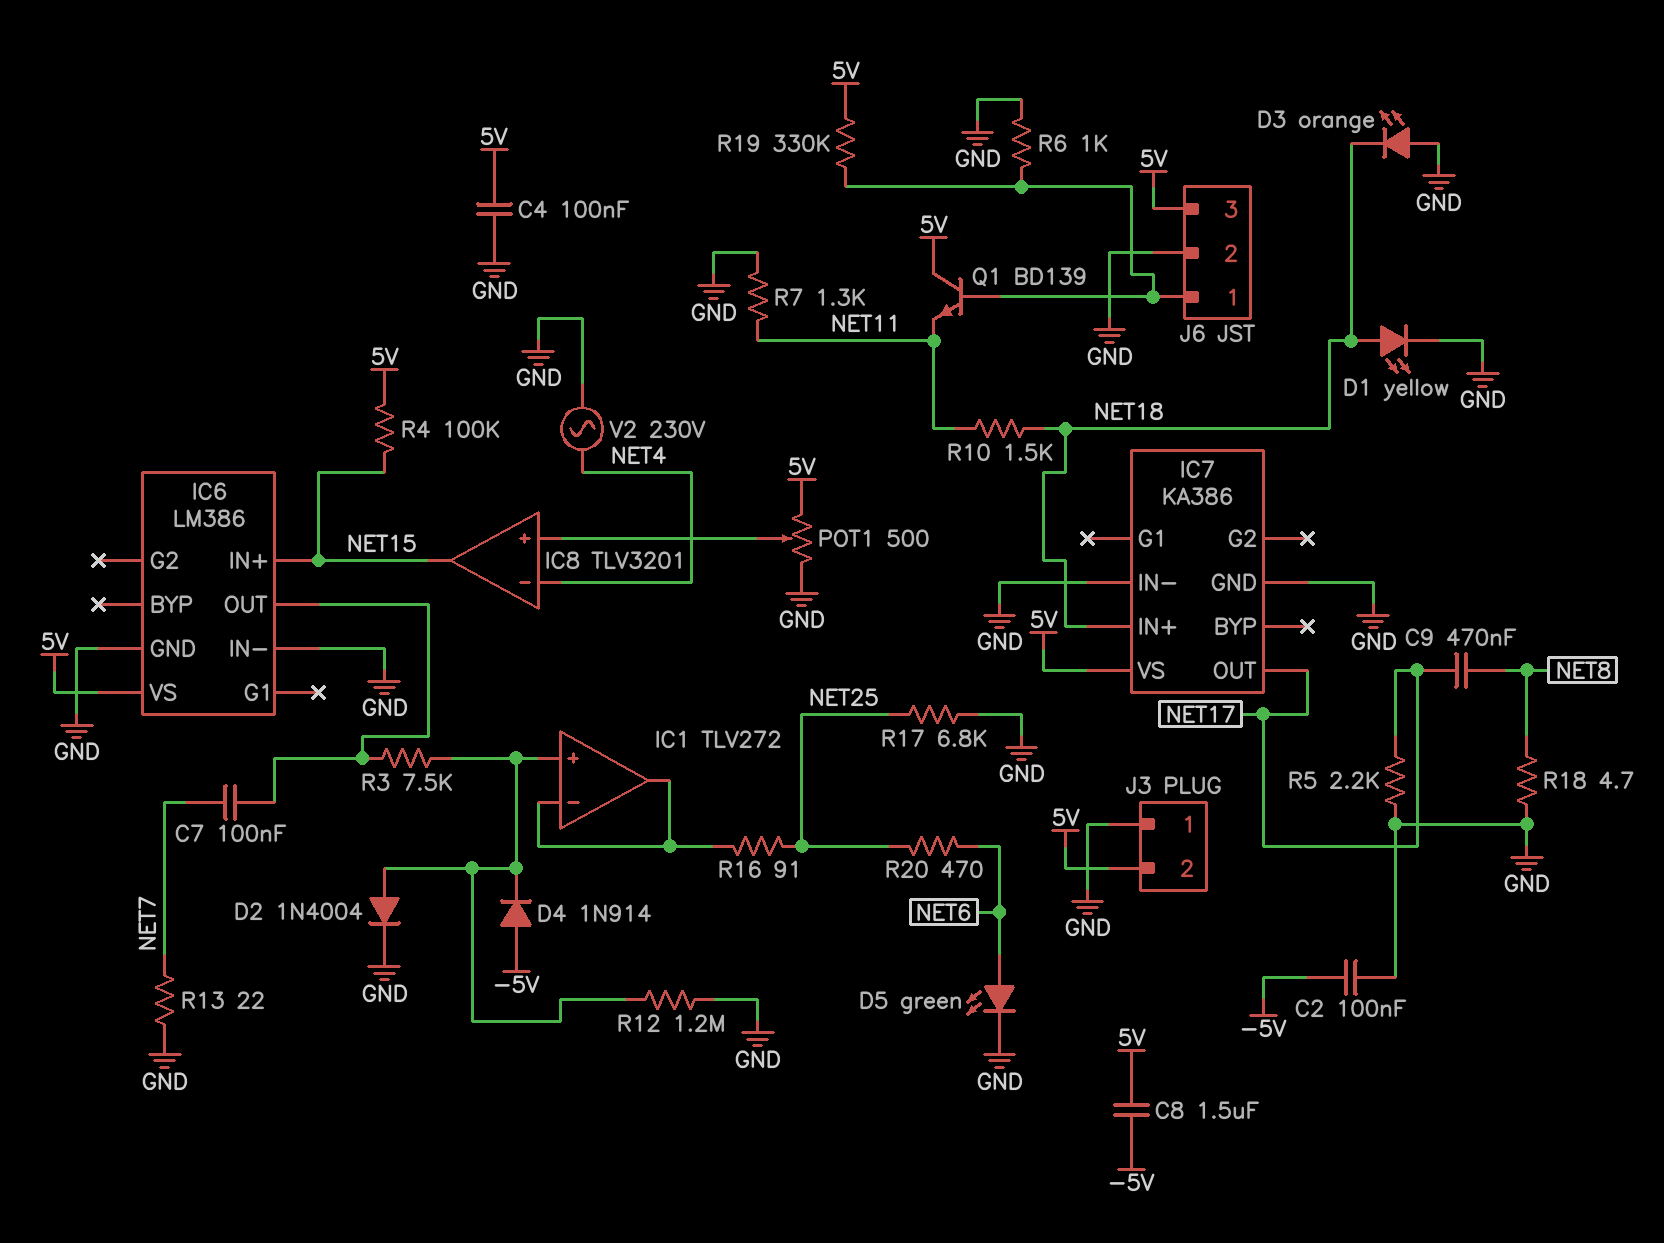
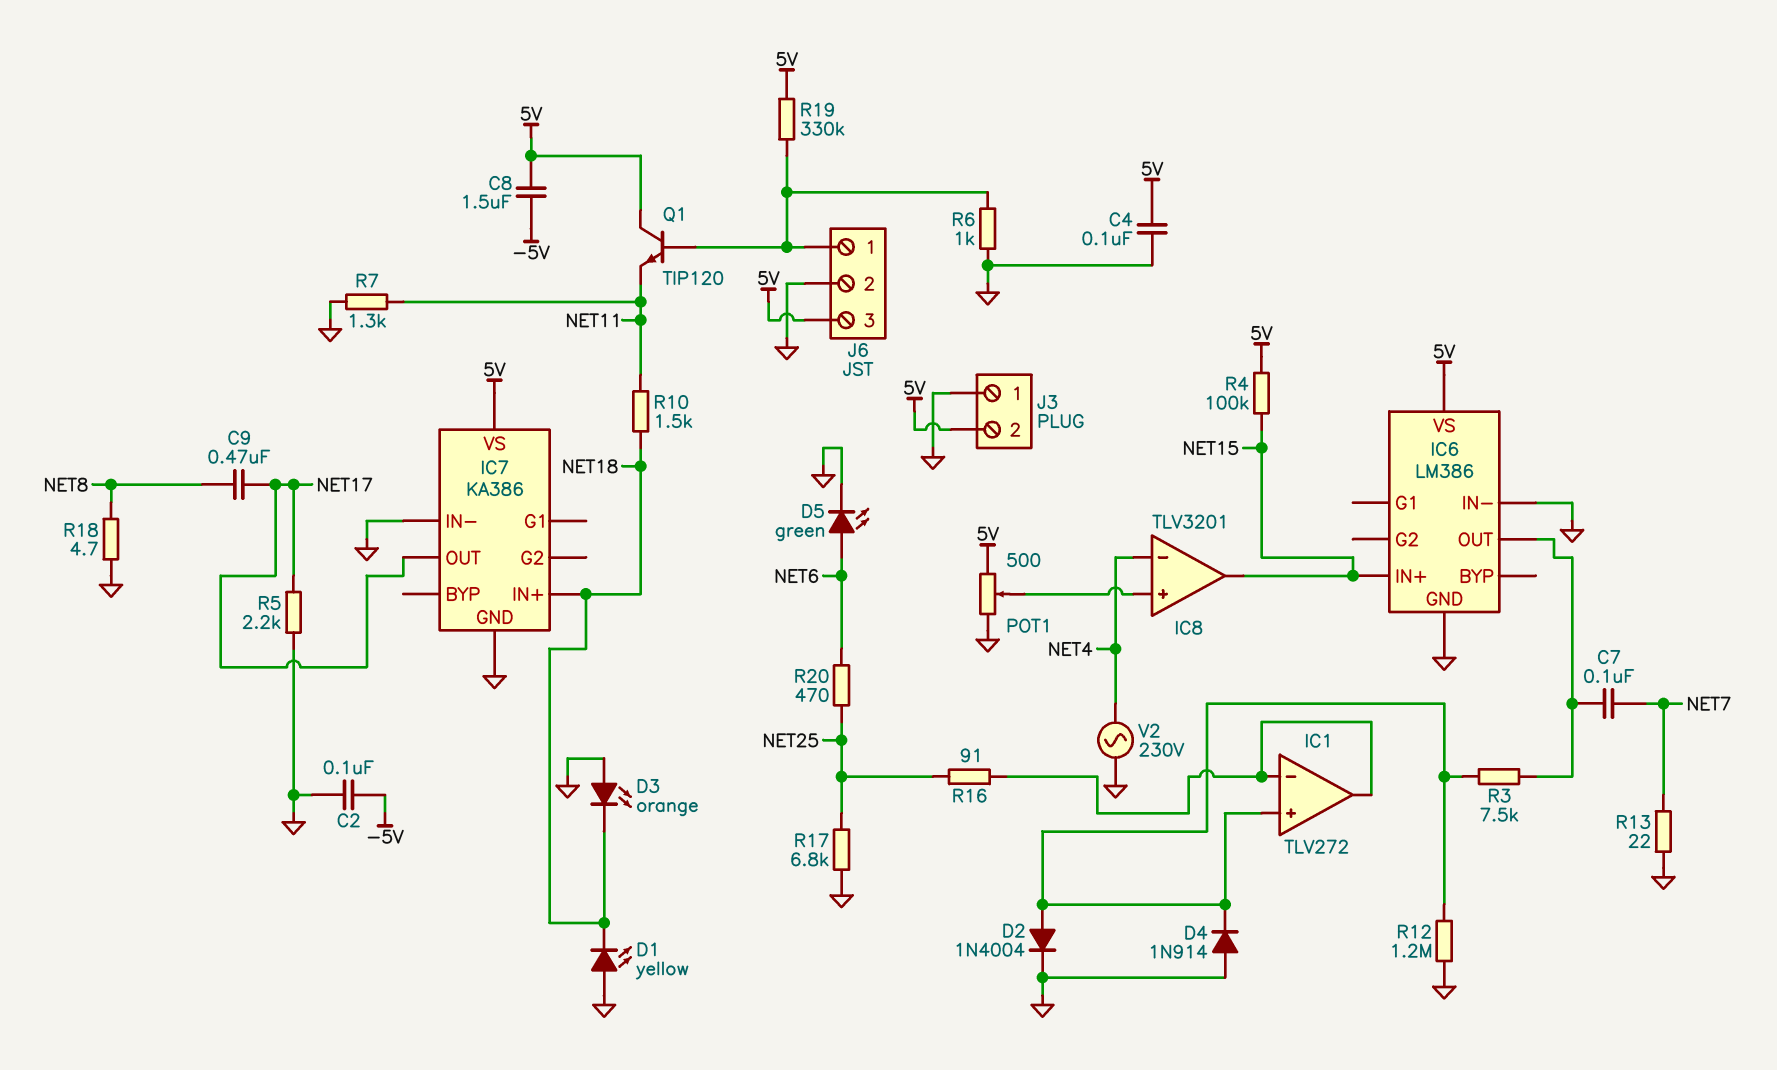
D1: LED yellow (A NET18, K GND) -> LED yellow (A GND, K NET18)
D4: diode 1N914 (A -5V, K IC1/in+) -> diode 1N914 (A GND, K IC1/in+)
Q1: NPN BD139 (B J6/1, C 5V, E NET11) -> NPN TIP120 (B J6/1, C 5V, E NET11)

